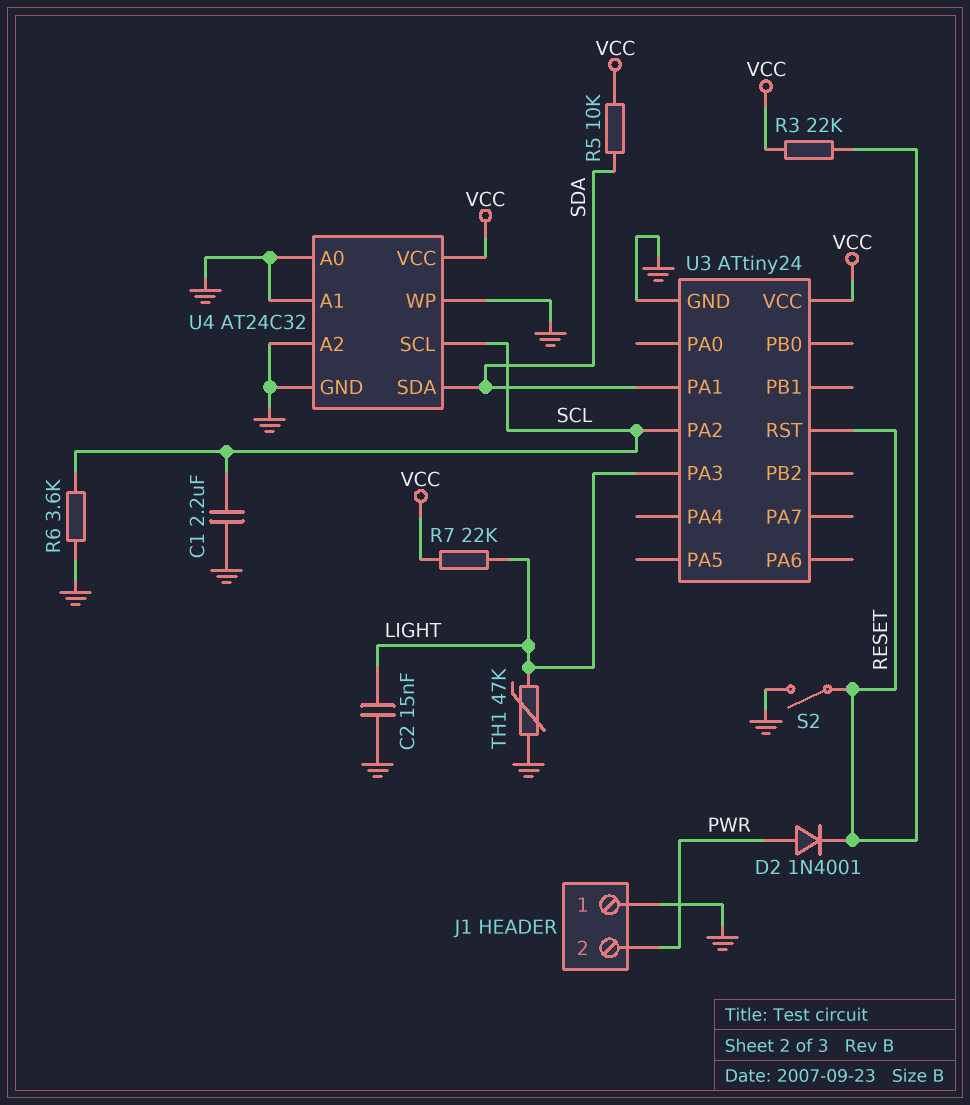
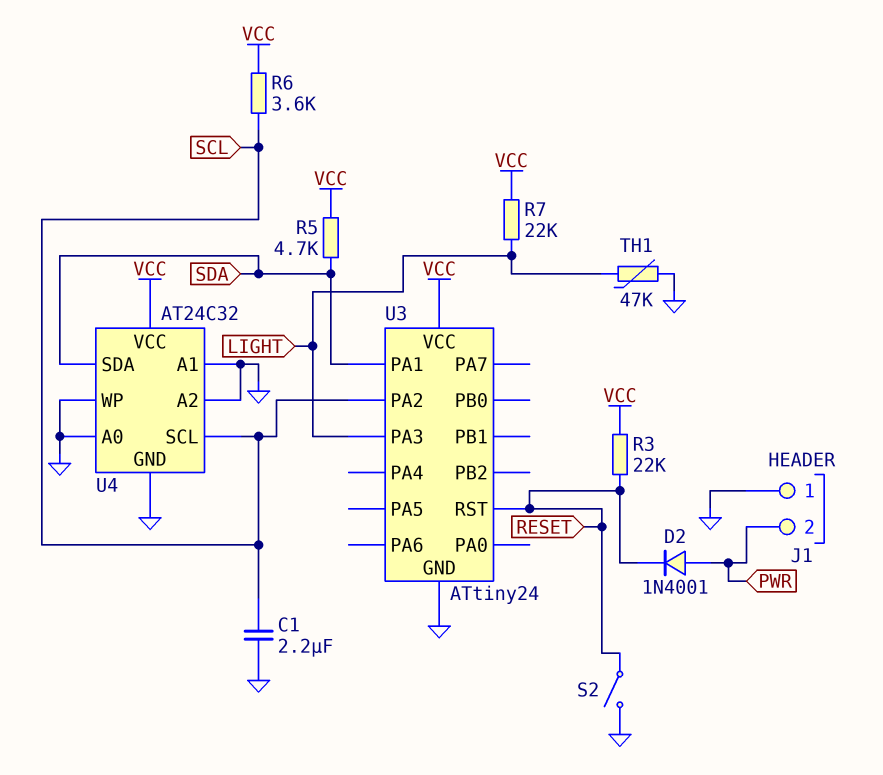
C2: 15nF (GND, LIGHT) -> none
R5: 10k (SDA, VCC) -> 4.7k (SDA, VCC)
R6: 3.6k (GND, SCL) -> 3.6k (SCL, VCC)

